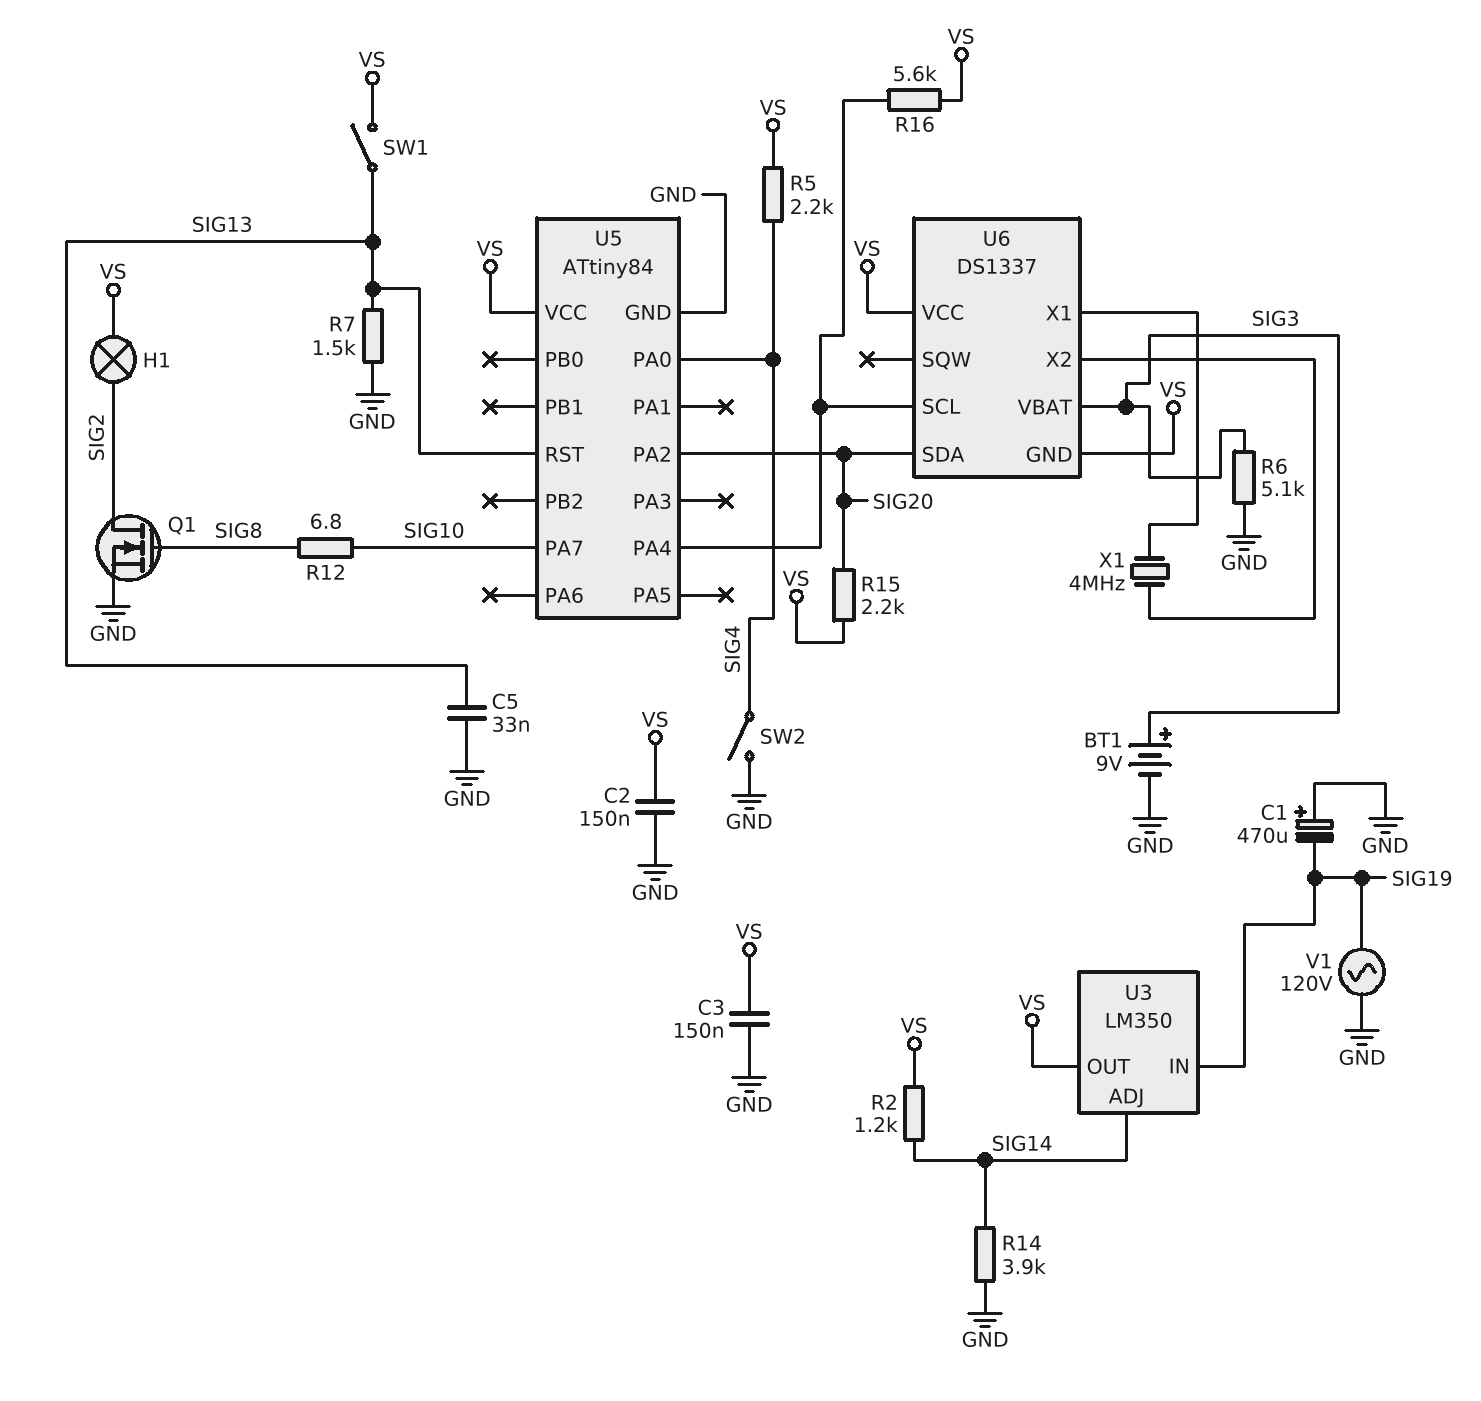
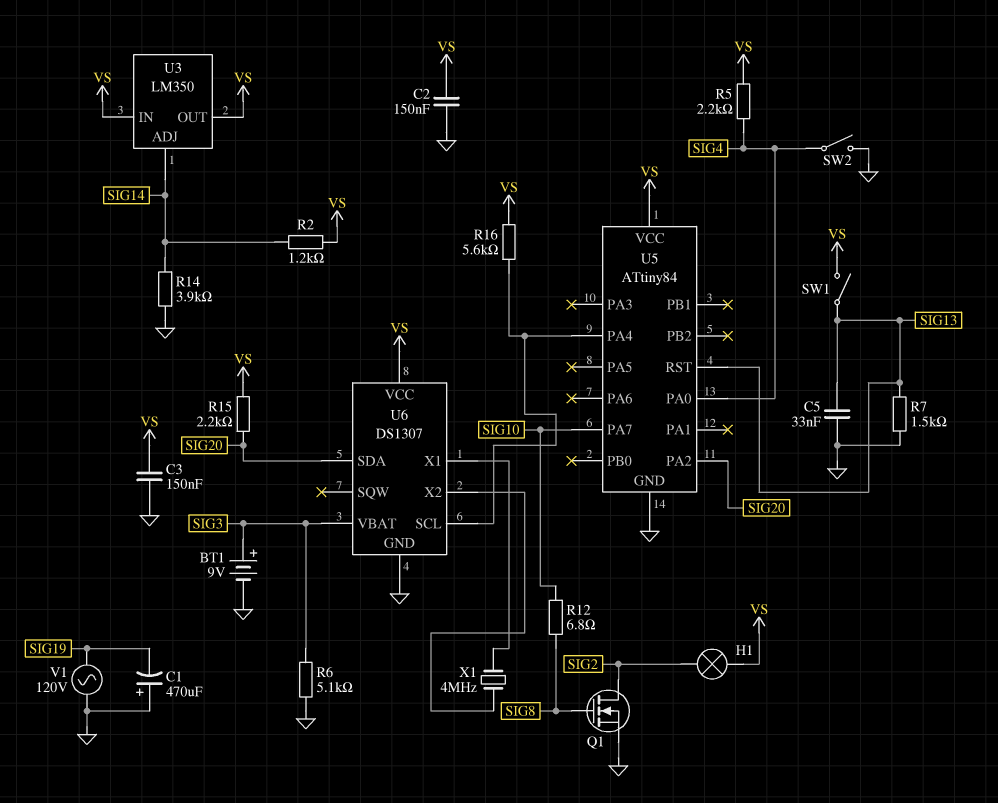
U3 pin IN: SIG19 -> VS
U6: DS1337 -> DS1307
U6 pin GND: VS -> GND

